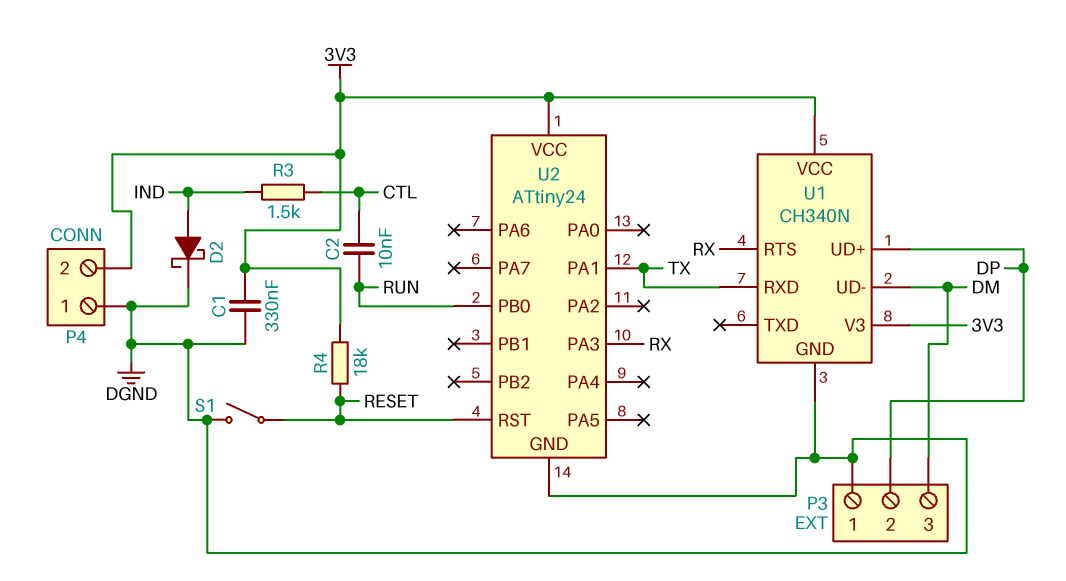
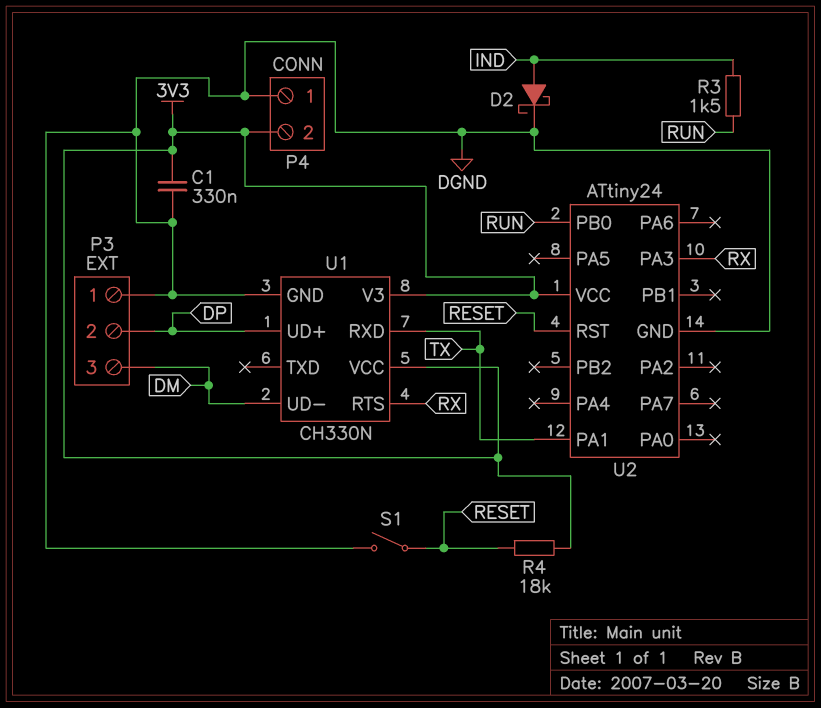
C2: 10nF (CTL, RUN) -> none
R3: 1.5k (CTL, IND) -> 1.5k (IND, RUN)
U1: CH340N -> CH330N

